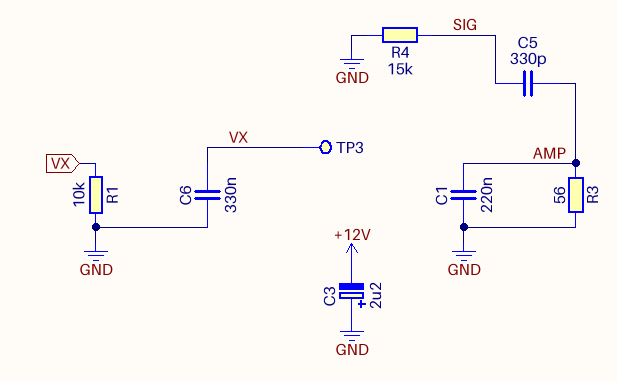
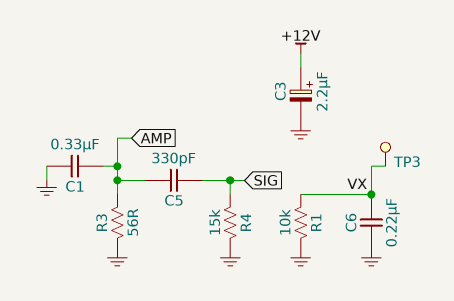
C1: 220nF (AMP, GND) -> 330nF (AMP, GND)
C3: 2.2uF (plus GND, minus +12V) -> 2.2uF (plus +12V, minus GND)
C6: 330nF (GND, VX) -> 220nF (GND, VX)

